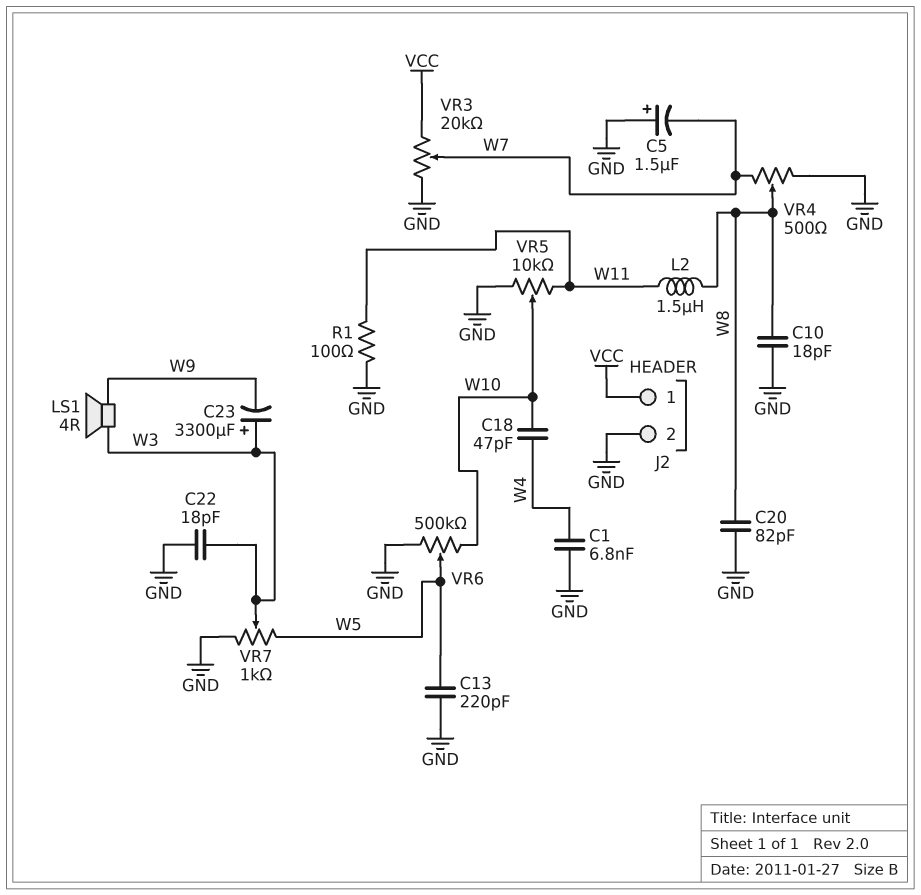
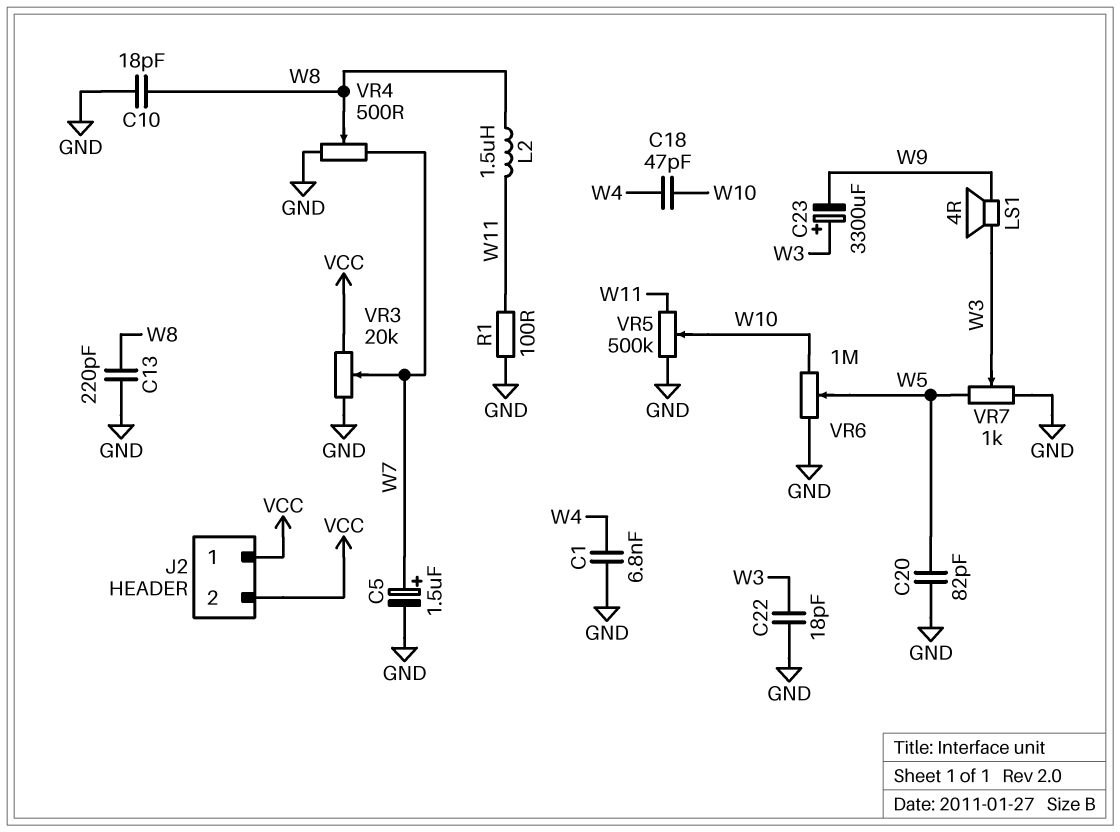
C5: 1.5uF (plus GND, minus W7) -> 1.5uF (plus W7, minus GND)
C13: 220pF (GND, W5) -> 220pF (GND, W8)
C20: 82pF (GND, W8) -> 82pF (GND, W5)
J2 pin 2: GND -> VCC
VR5: 10k (GND, W11, wiper W10) -> 500k (GND, W11, wiper W10)
VR6: 500k (GND, W10, wiper W5) -> 1M (GND, W10, wiper W5)

